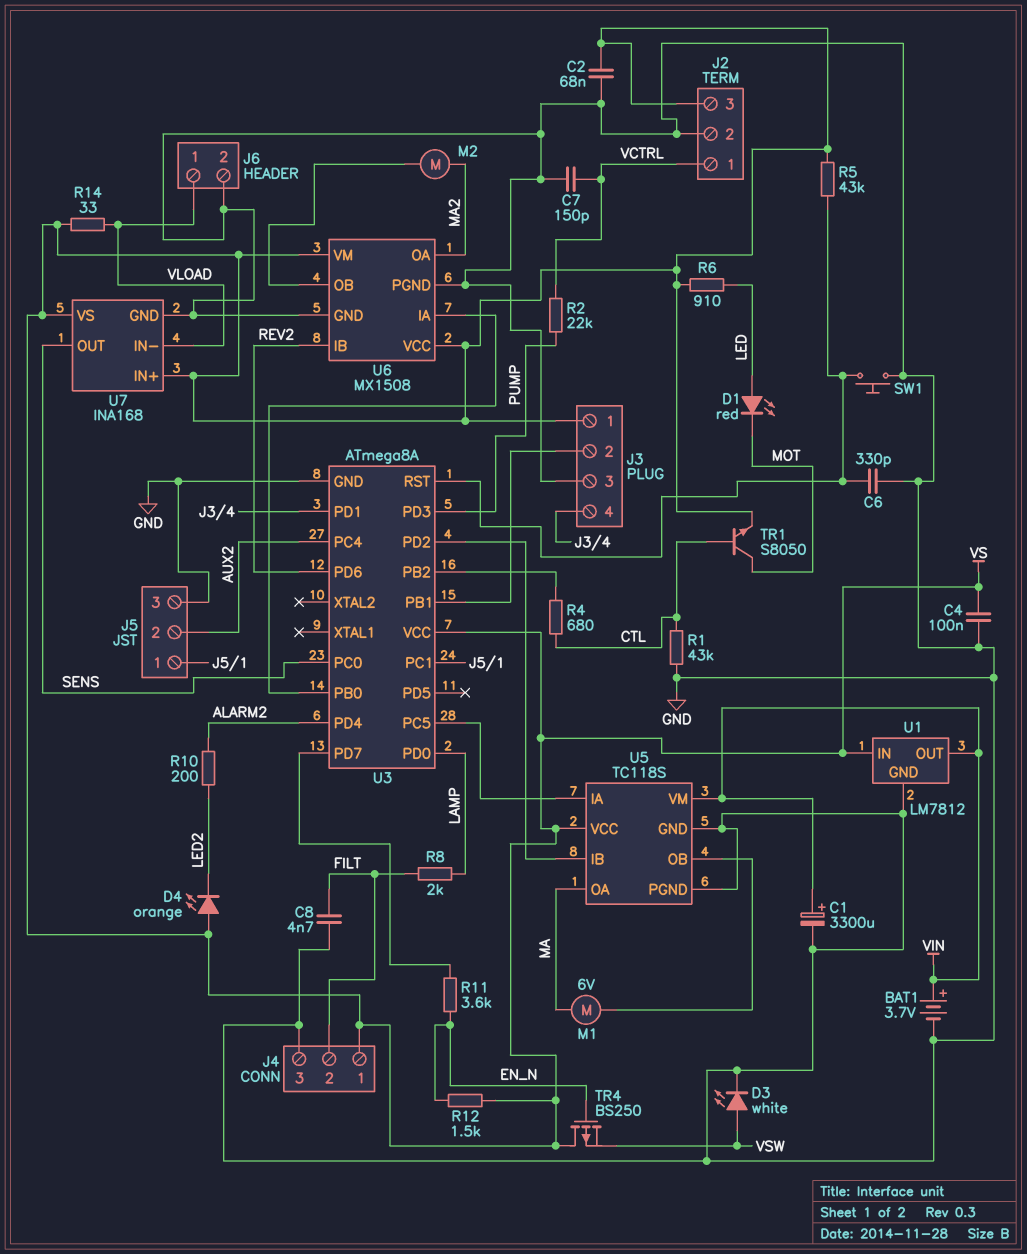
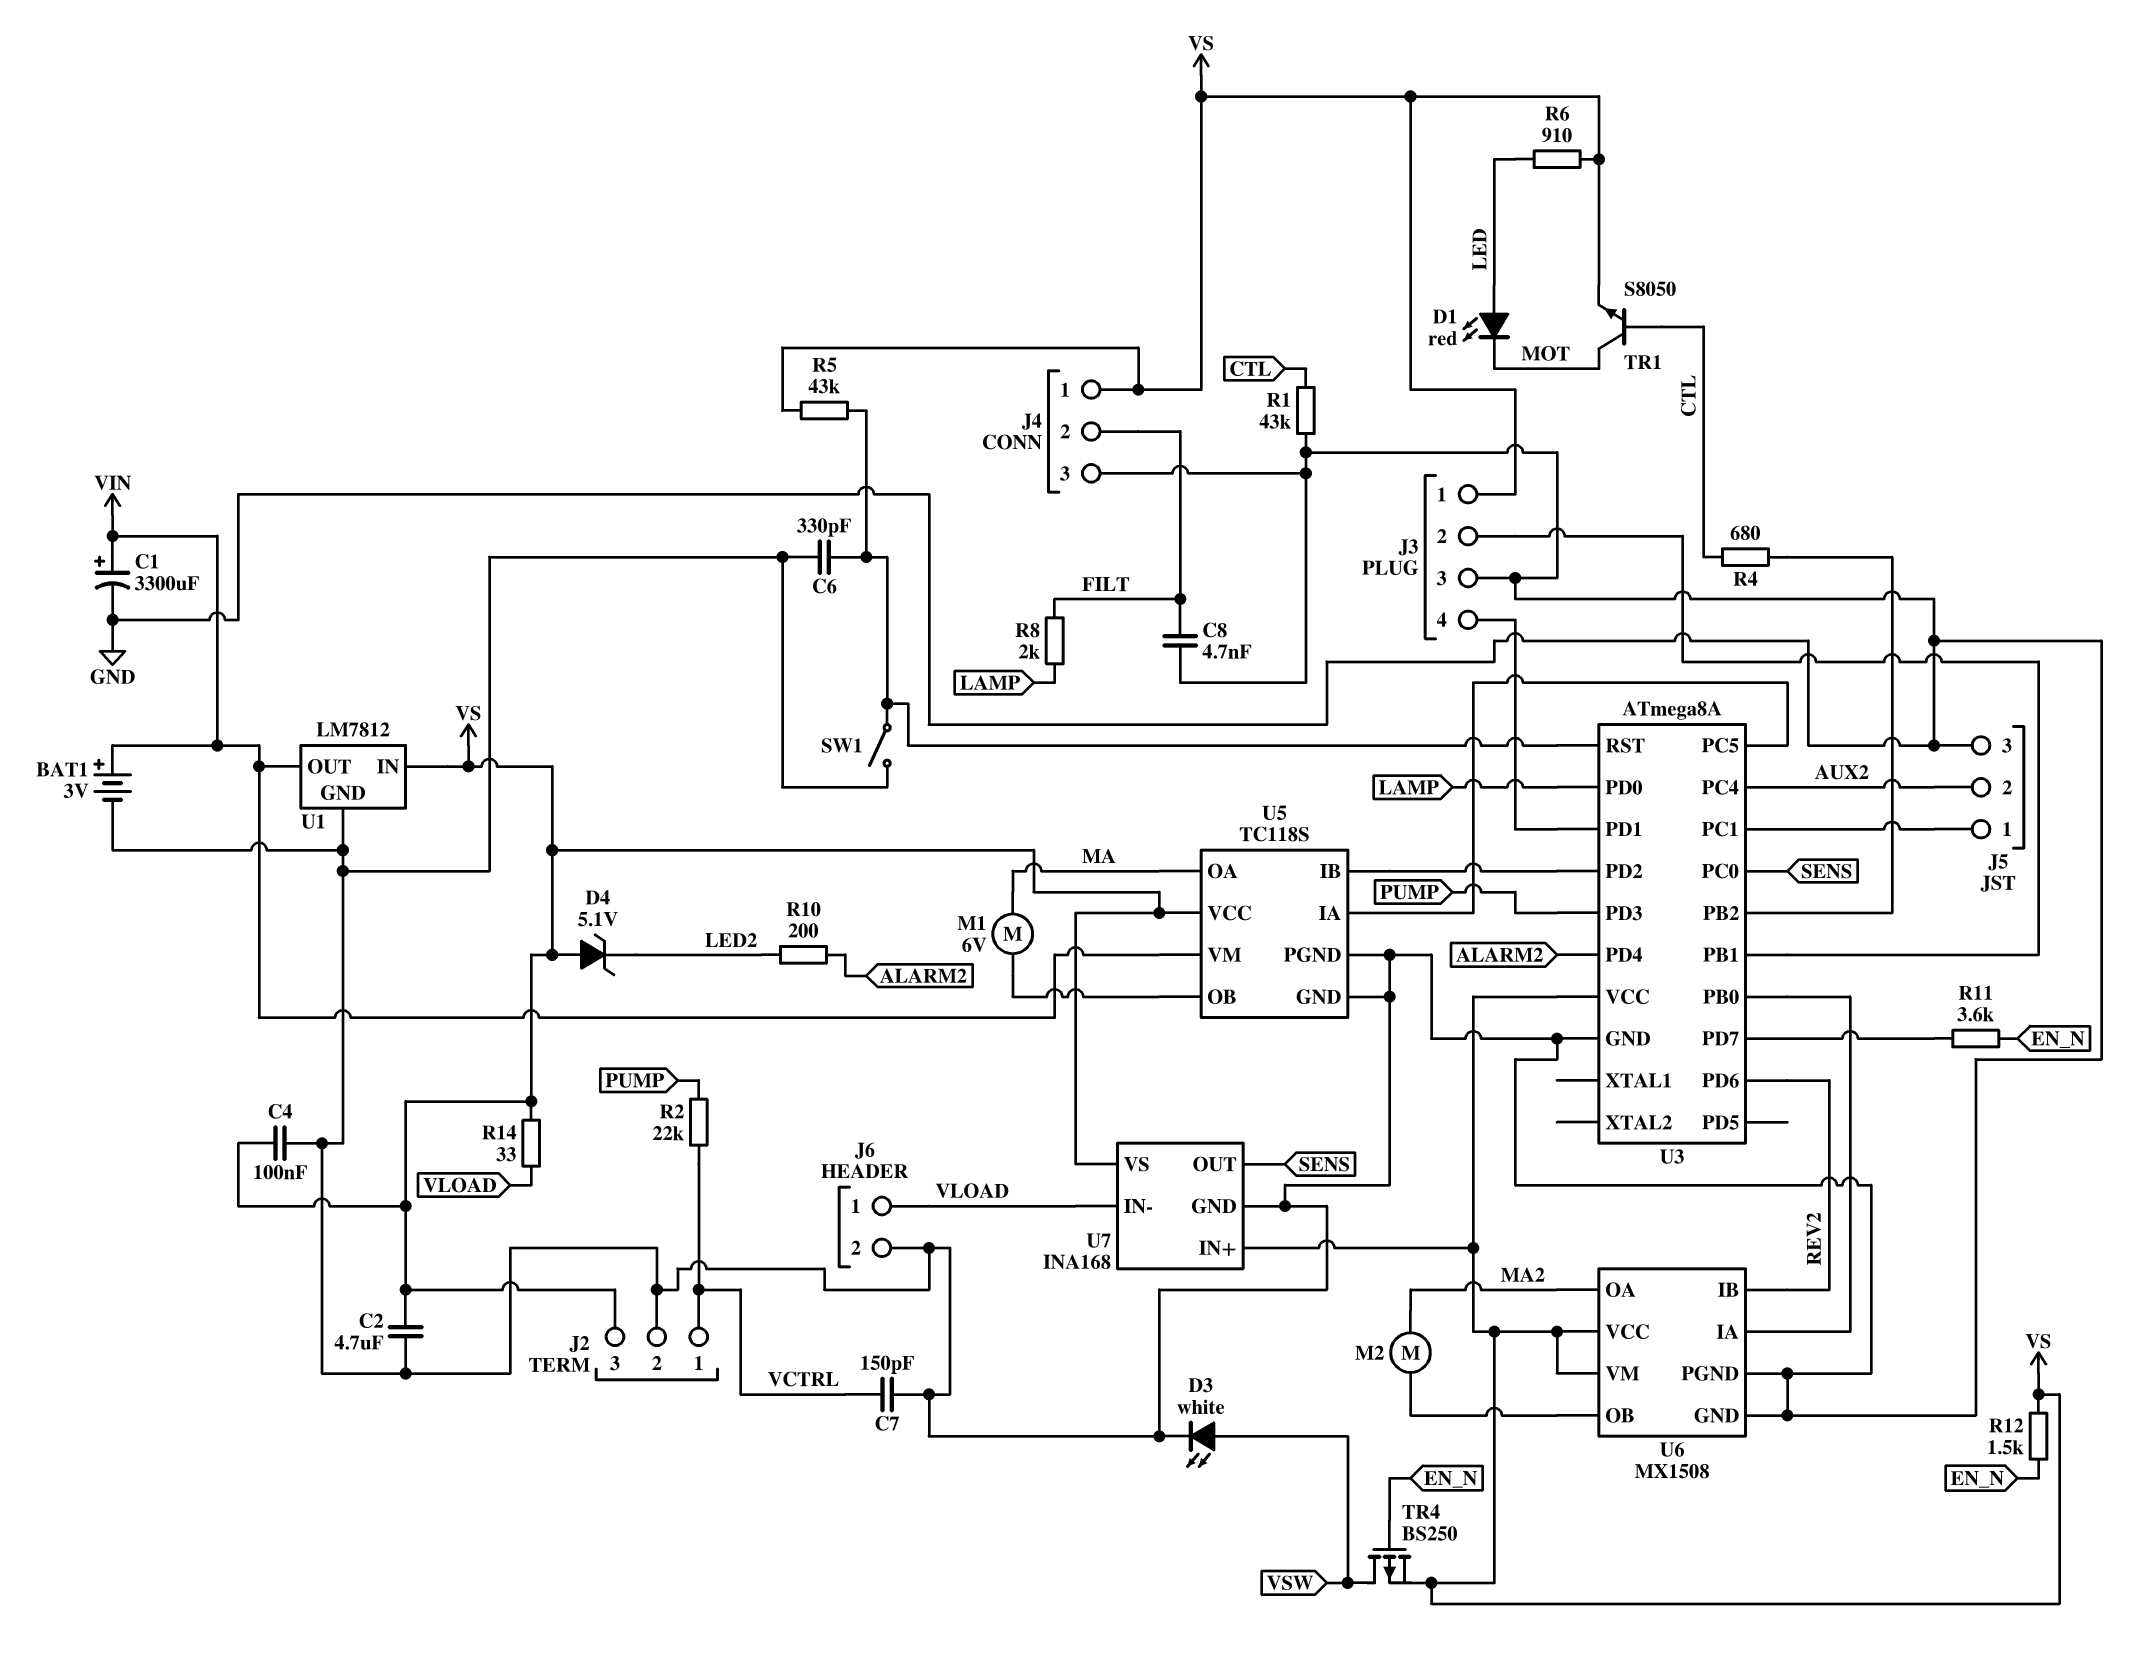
BAT1: 3.7V (plus VIN, minus GND) -> 3V (plus VIN, minus GND)
C2: 68nF (GND, VS) -> 4.7uF (GND, VS)
D4: LED orange (A VS, K LED2) -> zener 5.1V (A VS, K LED2)
SW1: button (GND, U3/RST) -> switch (GND, U3/RST)
TR4: PMOS BS250 (G EN_N, D VS, S VSW) -> PMOS BS250 (G EN_N, D VSW, S VS)

